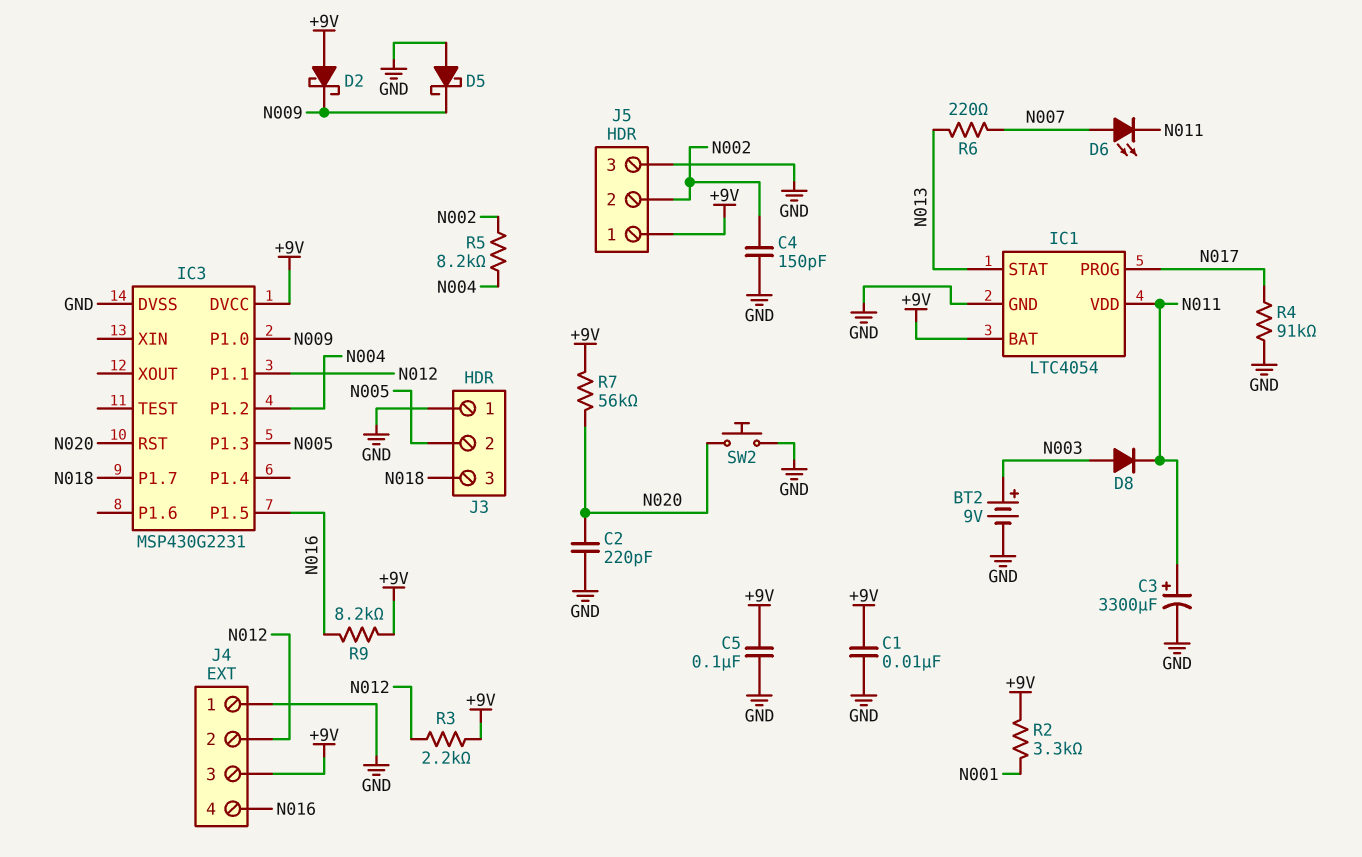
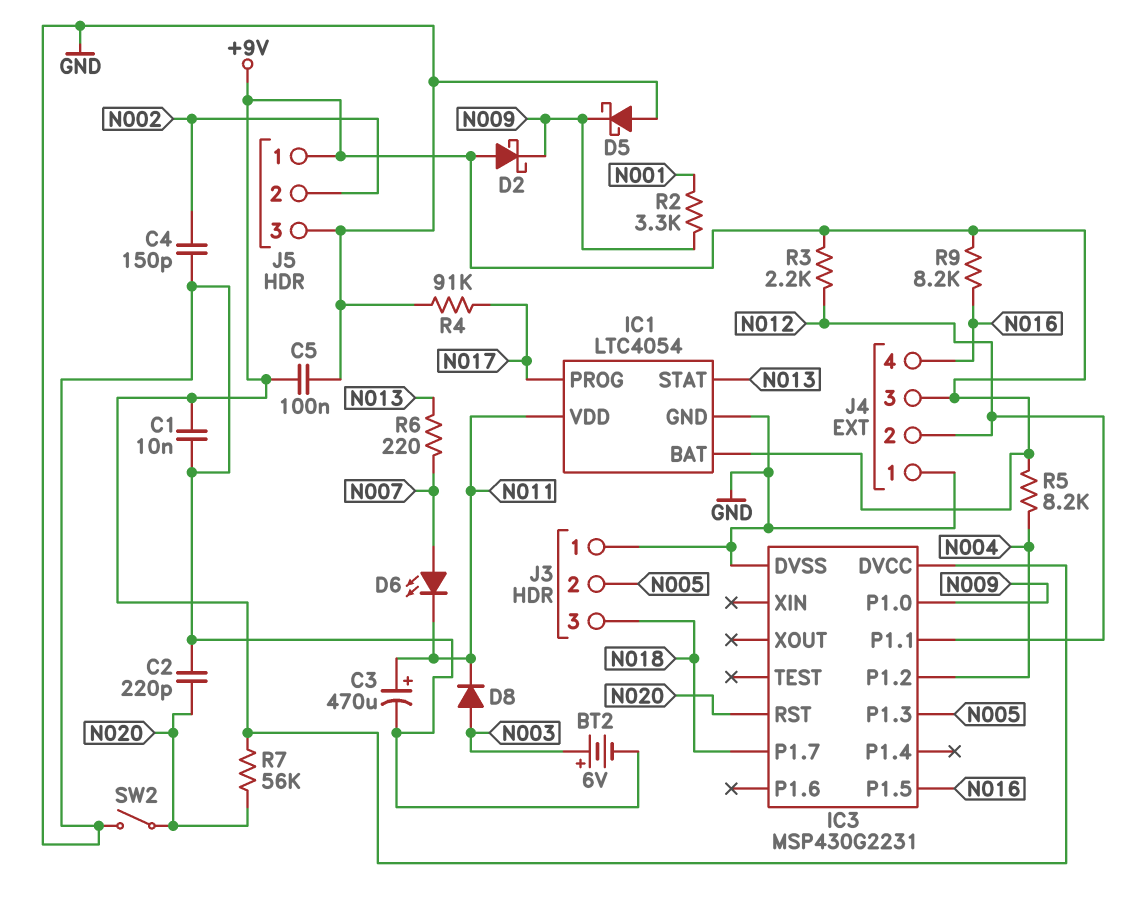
BT2: 9V (plus N003, minus GND) -> 6V (plus N003, minus GND)
C3: 3300uF (plus N011, minus GND) -> 470uF (plus N011, minus GND)
R2: 3.3k (+9V, N001) -> 3.3k (N001, N009)
R5: 8.2k (N002, N004) -> 8.2k (+9V, N004)
SW2: button (GND, N020) -> switch (GND, N020)

